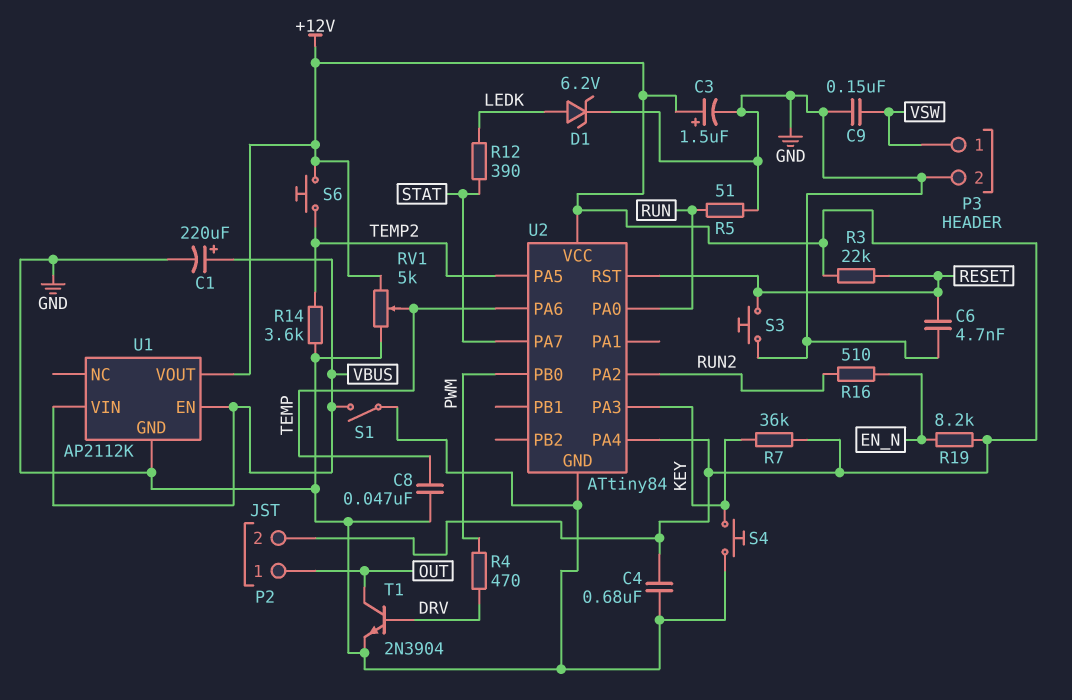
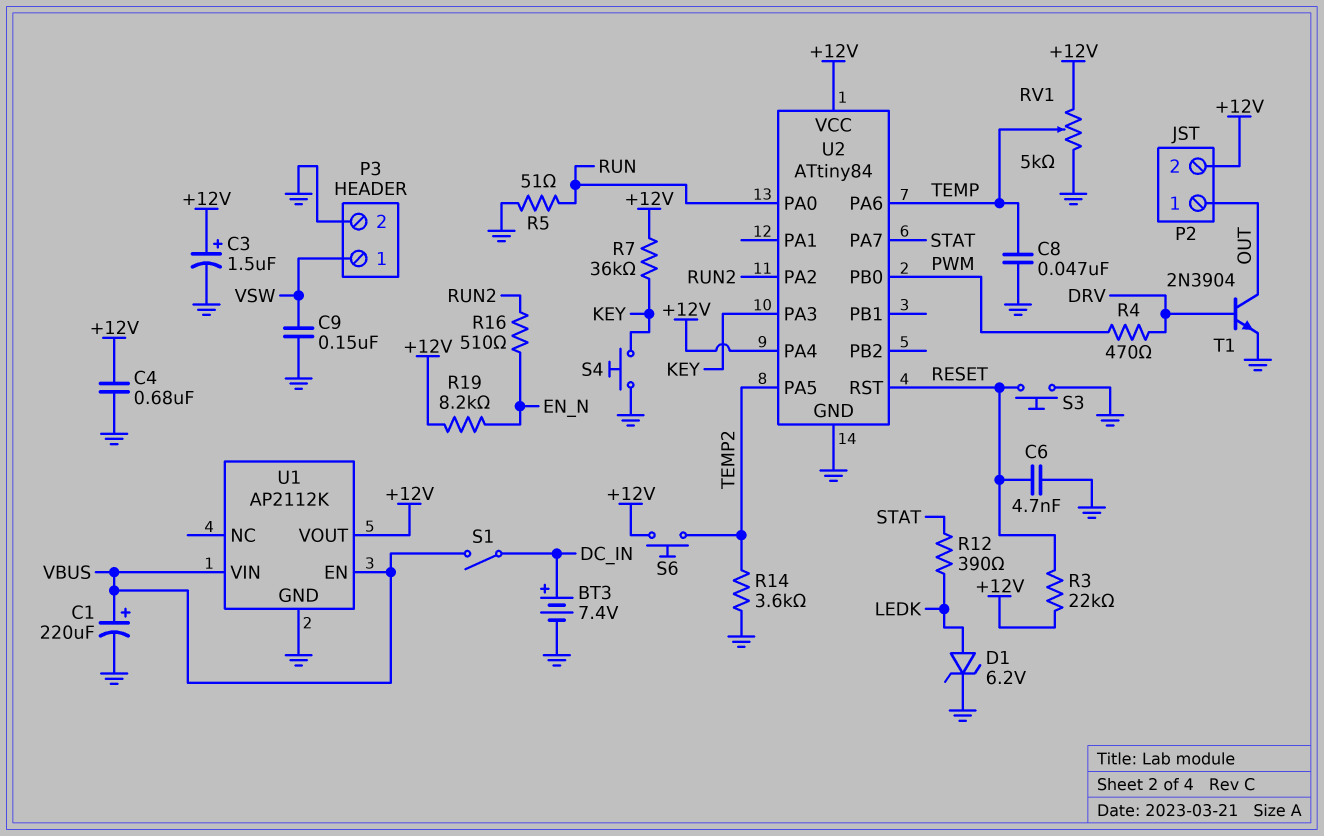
BT3: none -> 7.4V (plus DC_IN, minus GND)
S1: switch (GND, VBUS) -> switch (DC_IN, VBUS)

